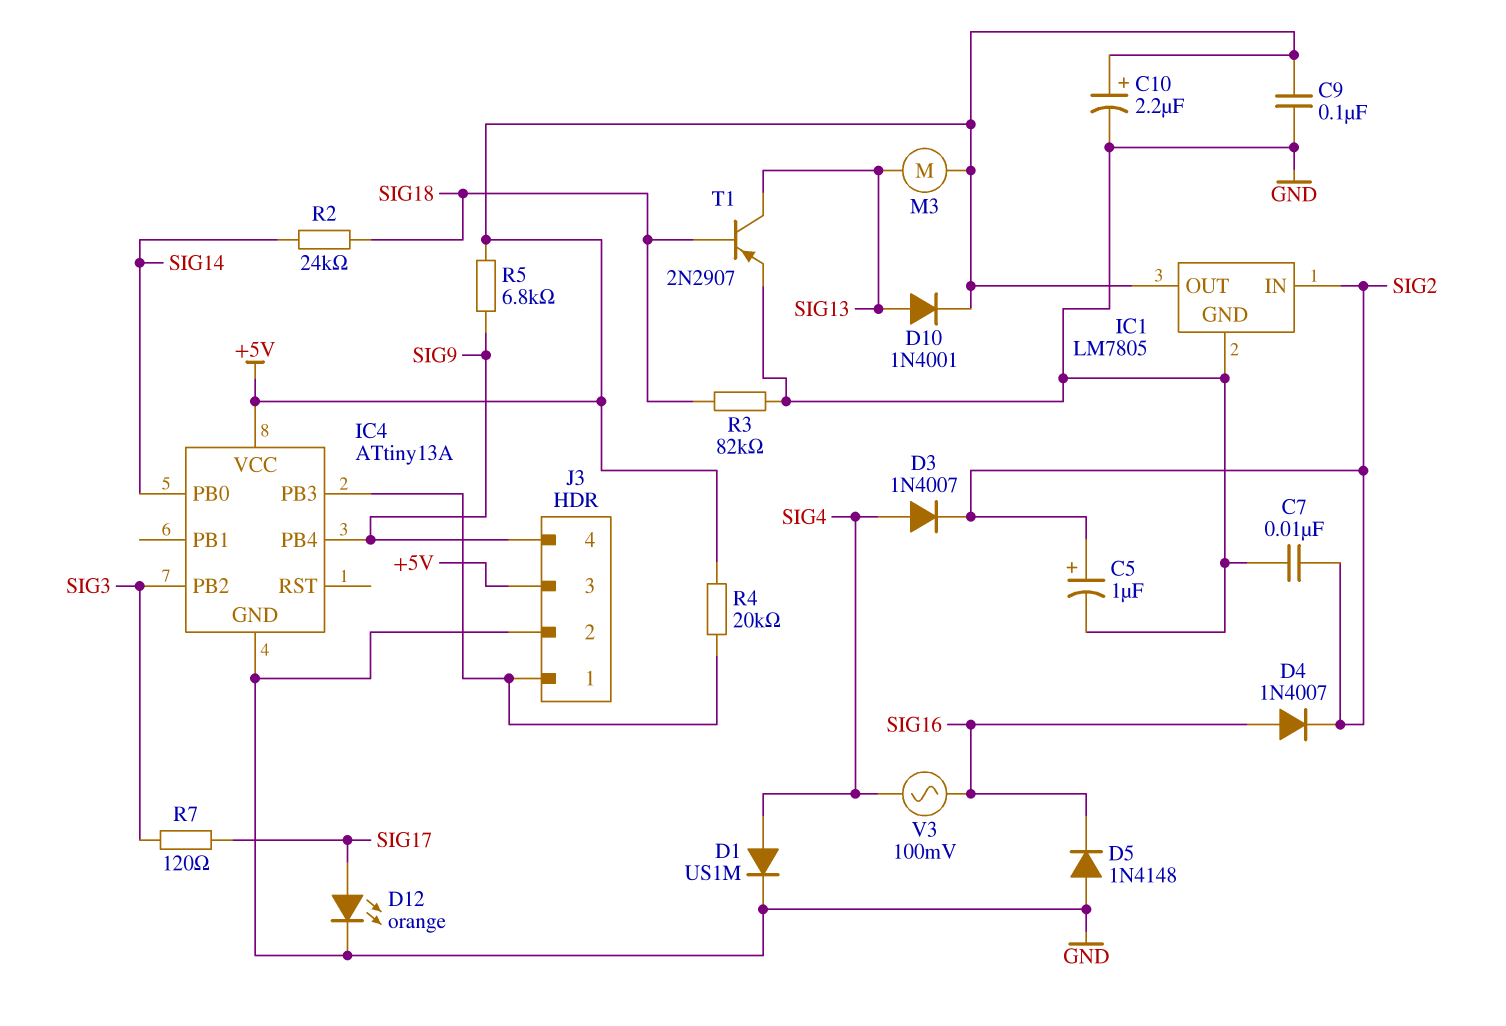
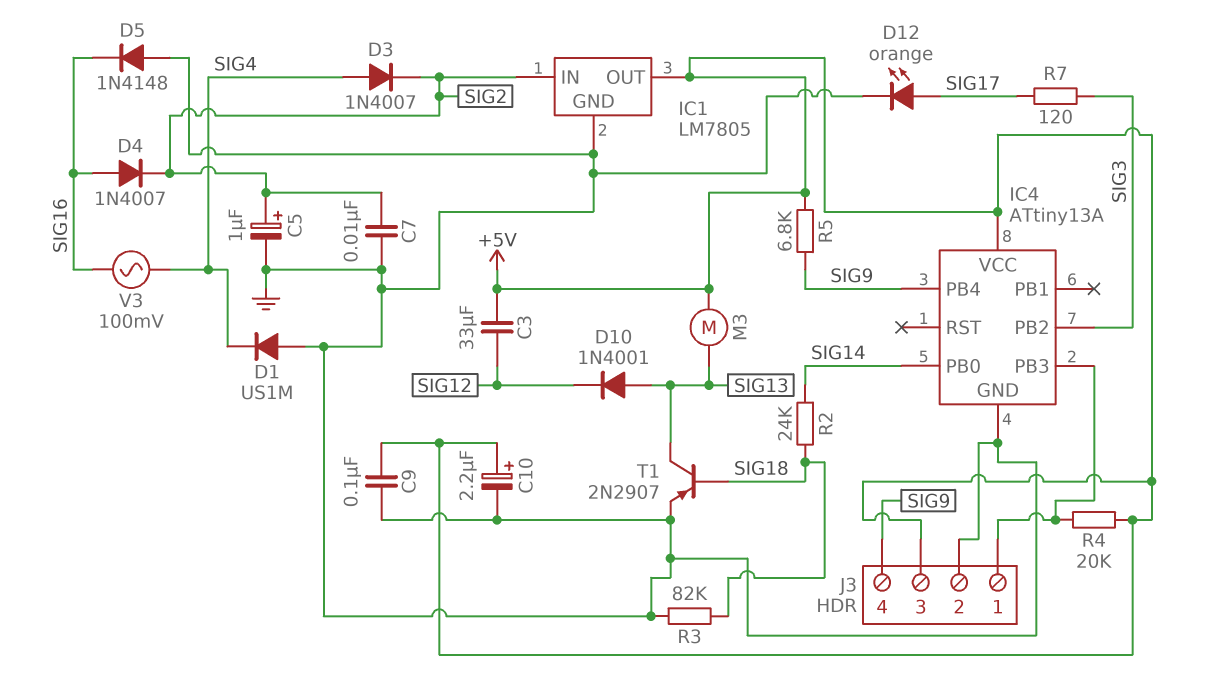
C3: none -> 33uF (+5V, SIG12)
D1: diode US1M (A SIG4, K GND) -> diode US1M (A GND, K SIG4)
D10: diode 1N4001 (A SIG13, K +5V) -> diode 1N4001 (A SIG13, K SIG12)

